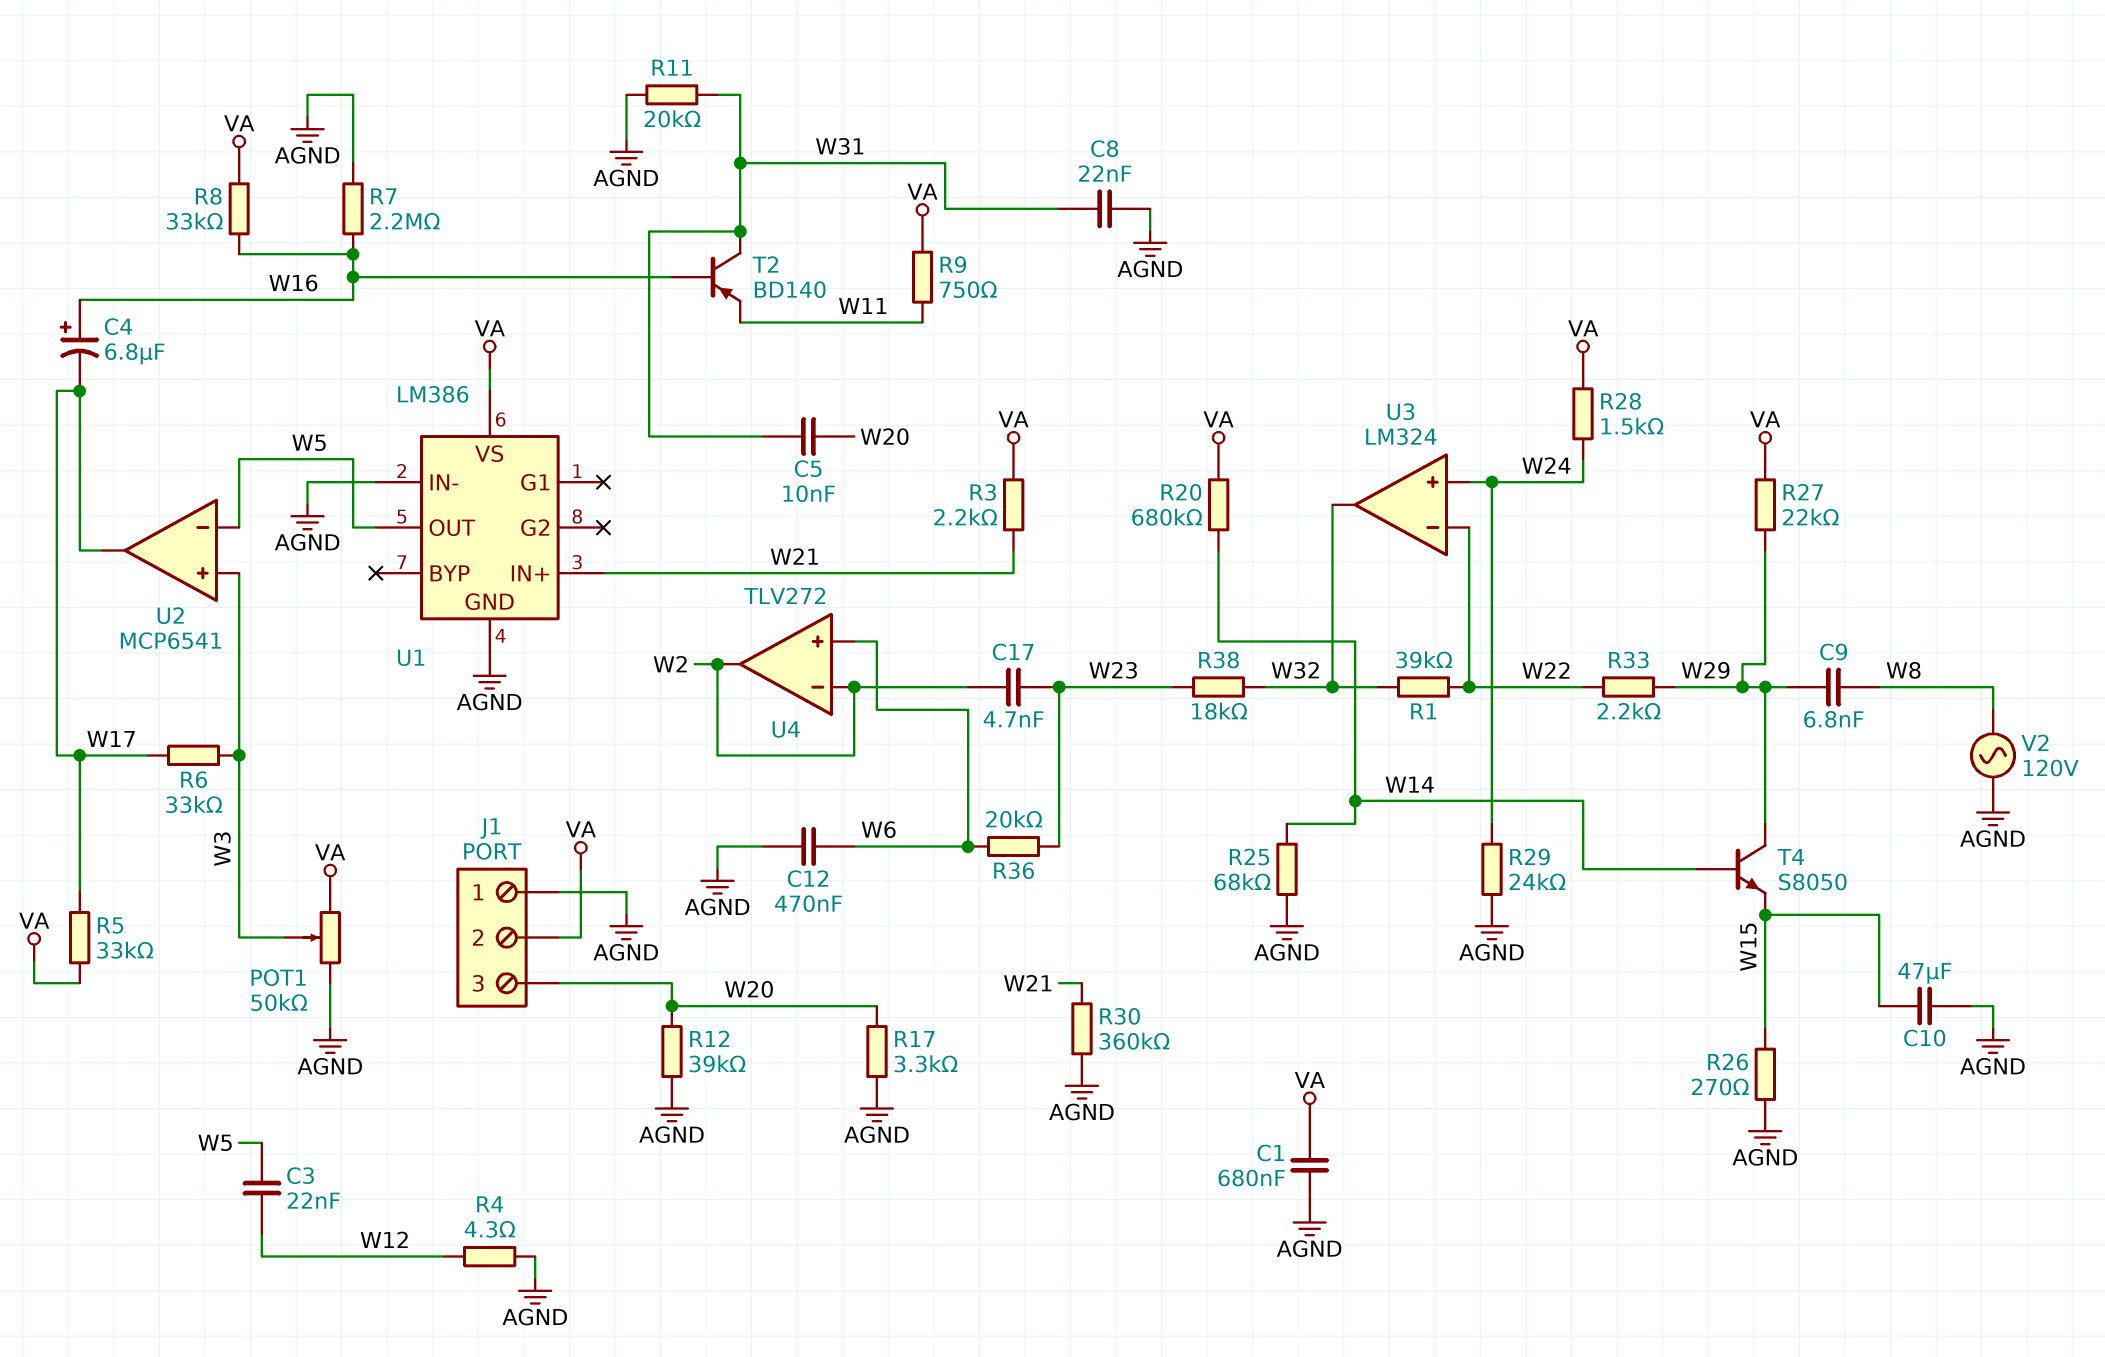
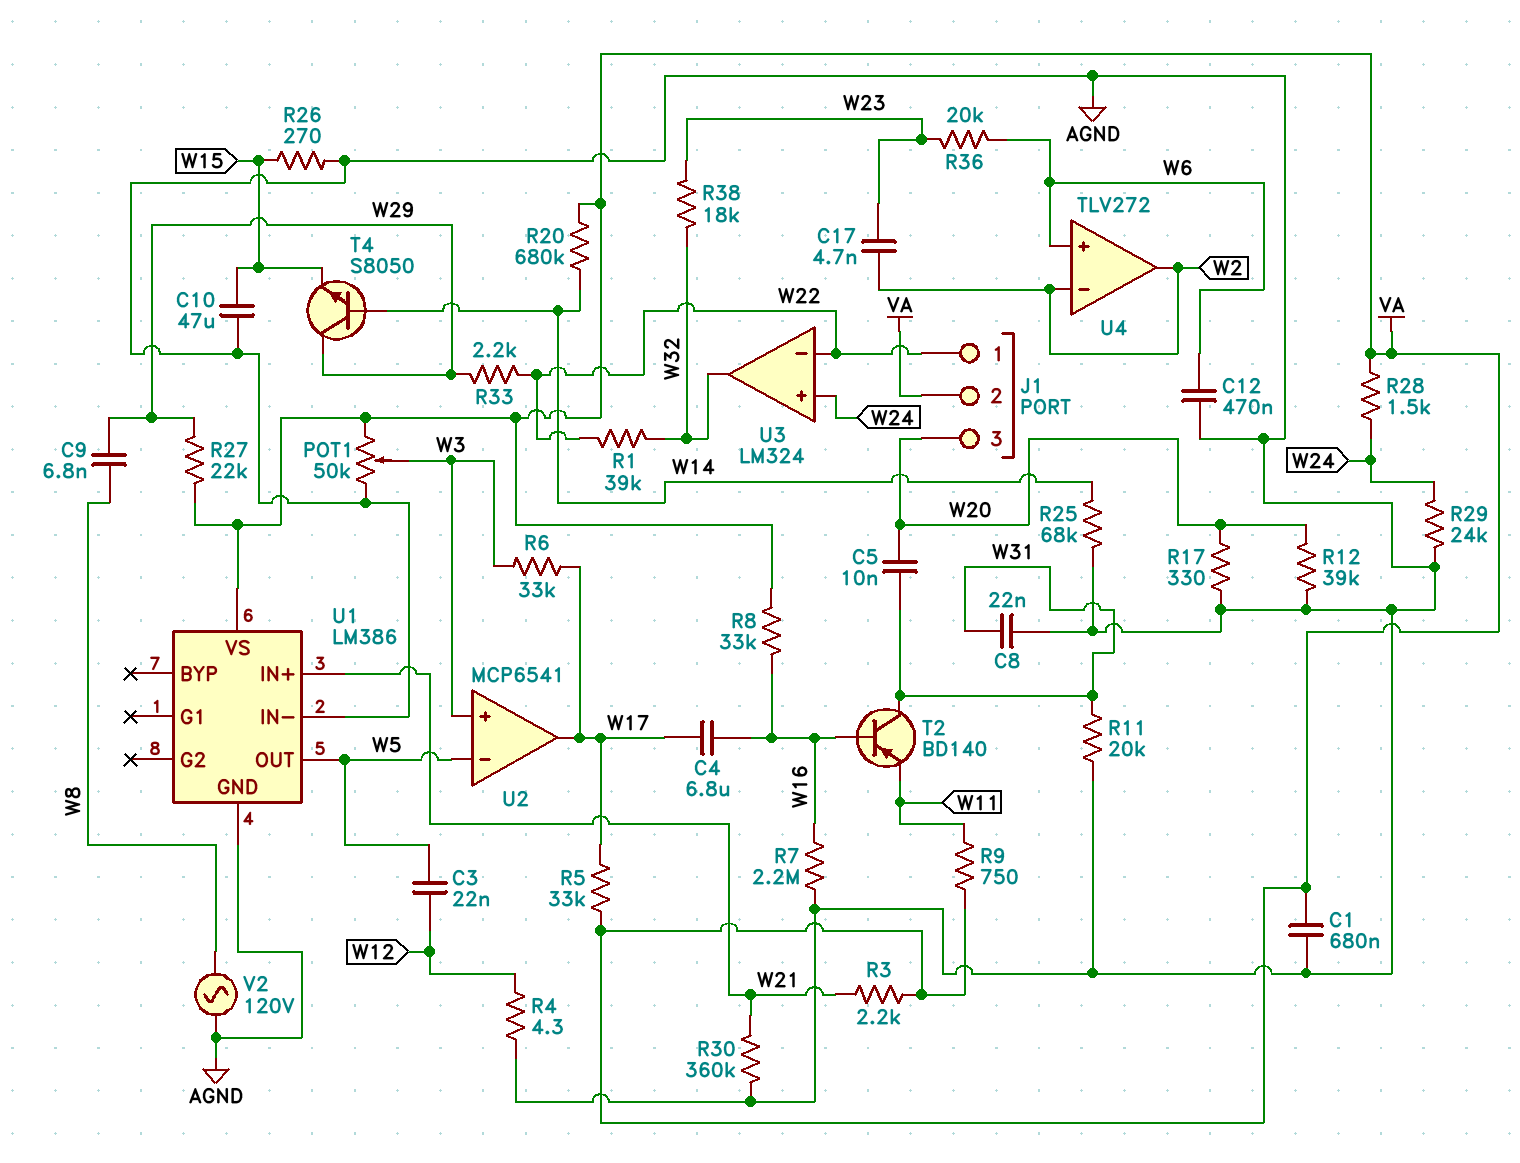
C4: 6.8uF (plus W16, minus W17) -> 6.8uF (W16, W17)
J1 pin 1: AGND -> W22
R17: 3.3k (AGND, W20) -> 330 (AGND, W20)

